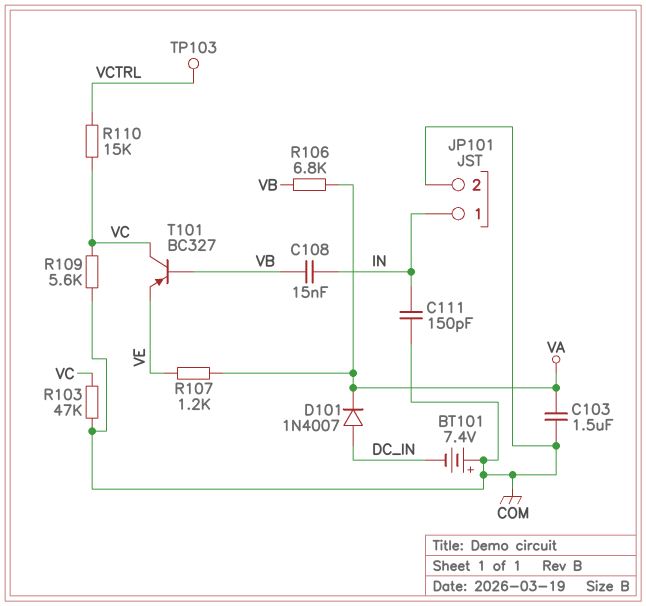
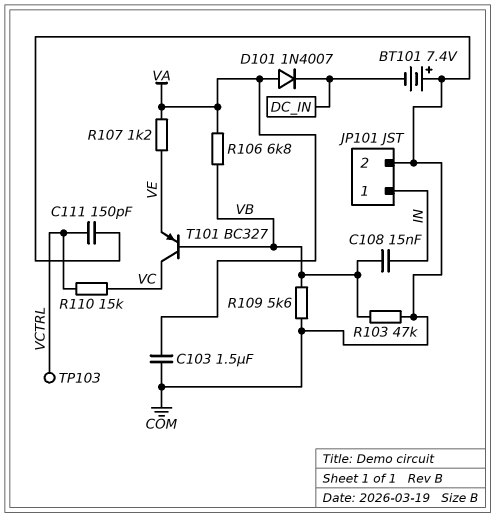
C111: 150pF (COM, IN) -> 150pF (COM, VCTRL)
D101: diode 1N4007 (A DC_IN, K VA) -> diode 1N4007 (A VA, K DC_IN)
R103: 47k (COM, VC) -> 47k (COM, VB)
R109: 5.6k (COM, VC) -> 5.6k (COM, VB)

